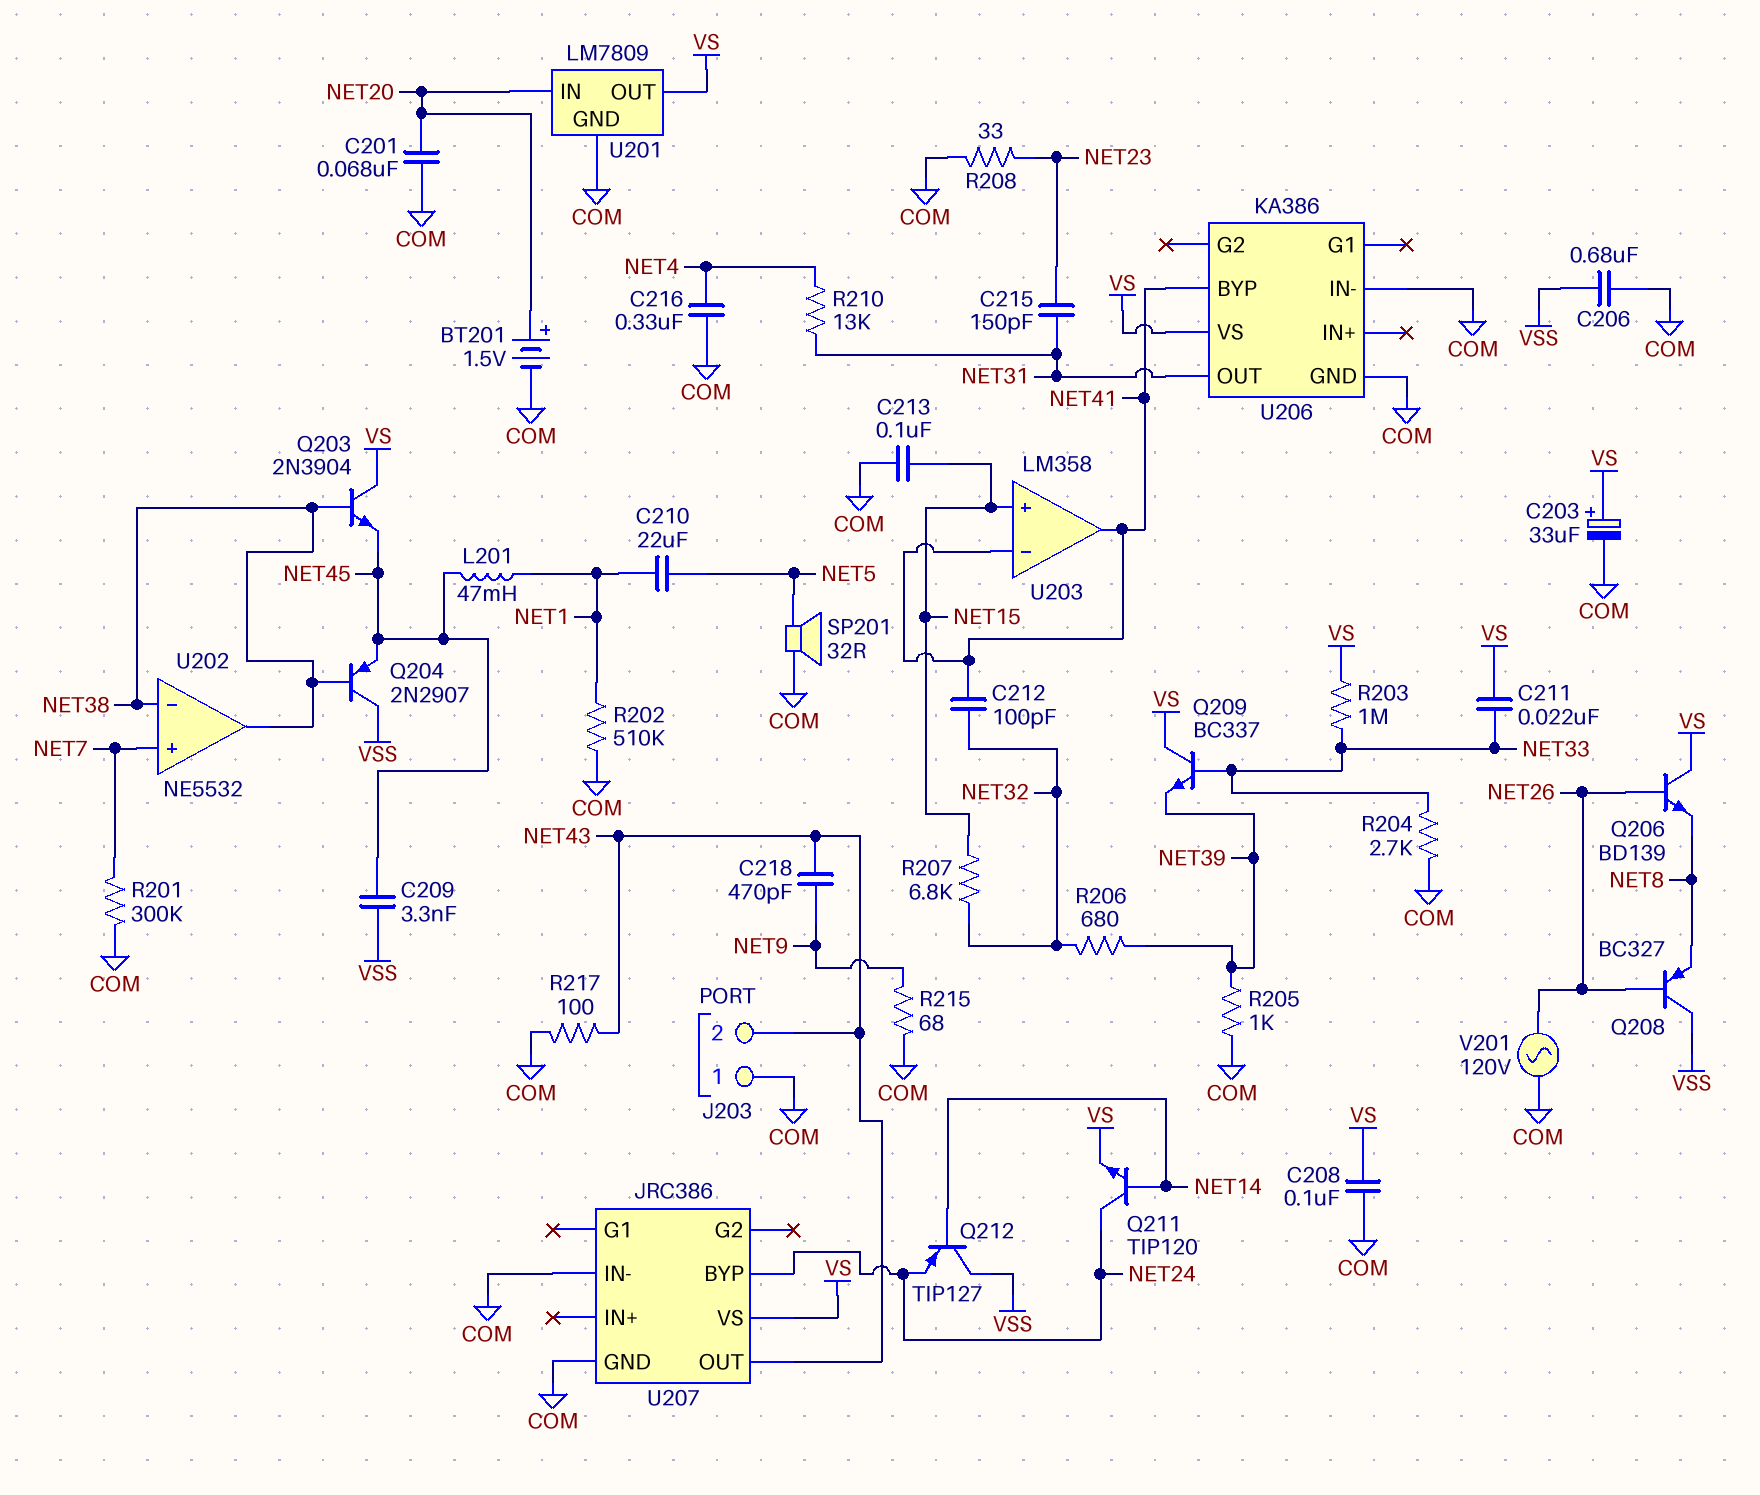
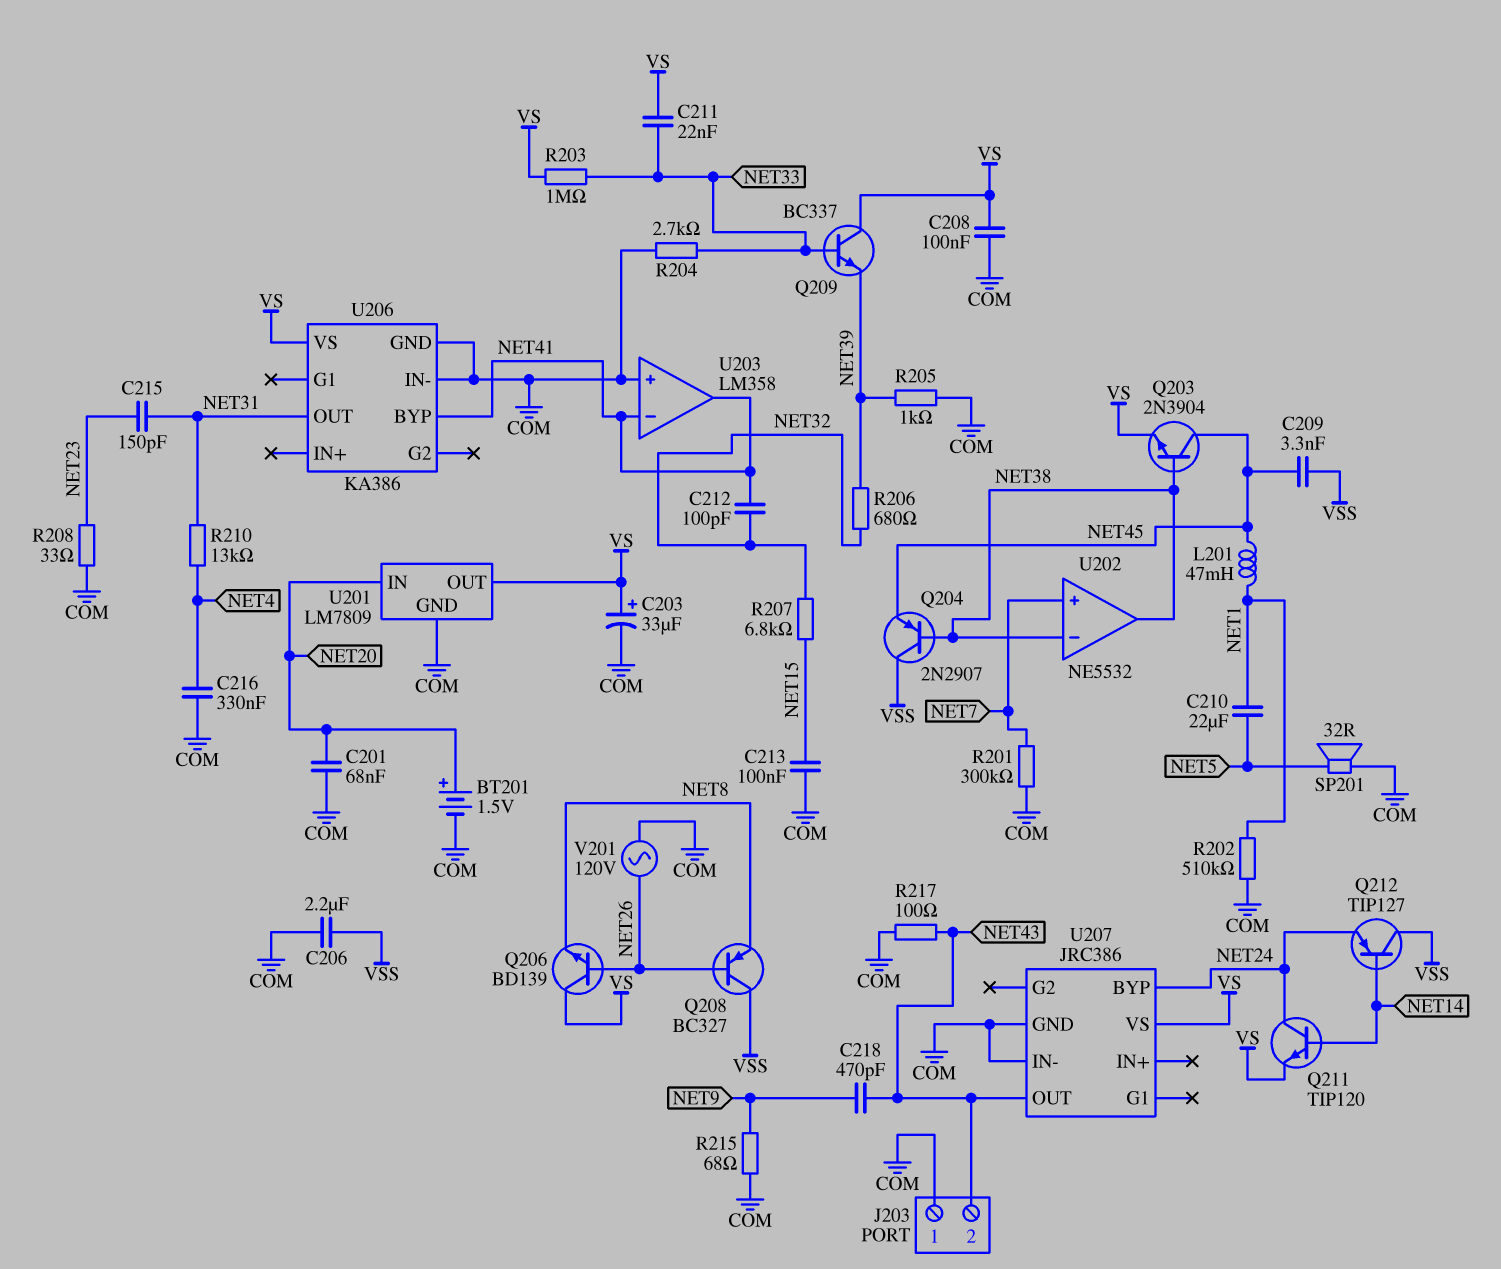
C206: 680nF (COM, VSS) -> 2.2uF (COM, VSS)
Q203: NPN 2N3904 (B NET38, C VS, E NET45) -> NPN 2N3904 (B NET38, C NET45, E VS)
U203 pin in+: NET15 -> COM

